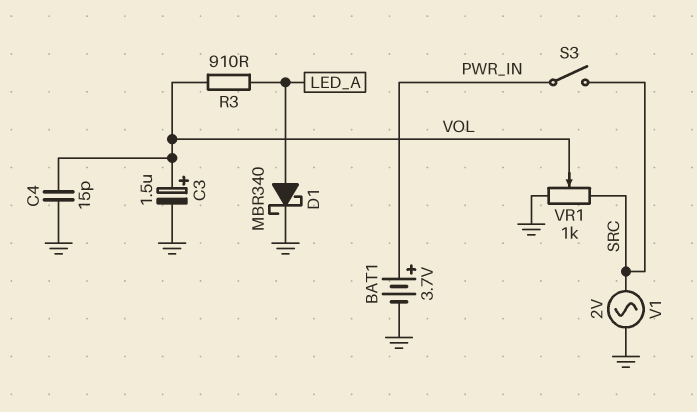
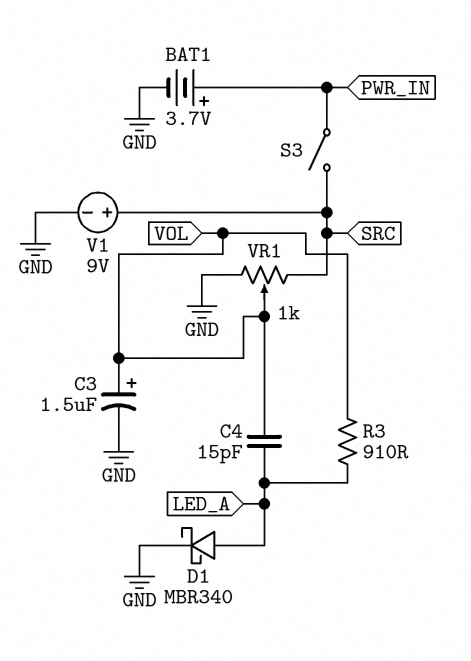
C4: 15pF (GND, VOL) -> 15pF (LED_A, VOL)
V1: AC 2V (GND, SRC) -> 9V (plus SRC, minus GND)

